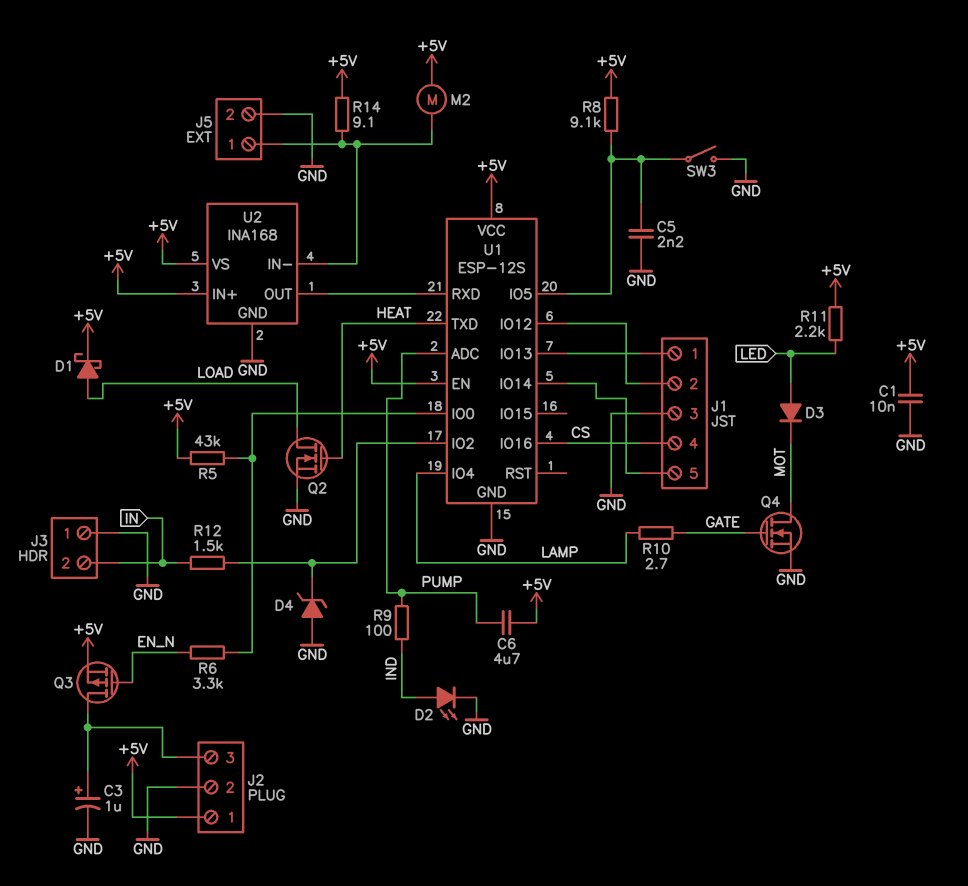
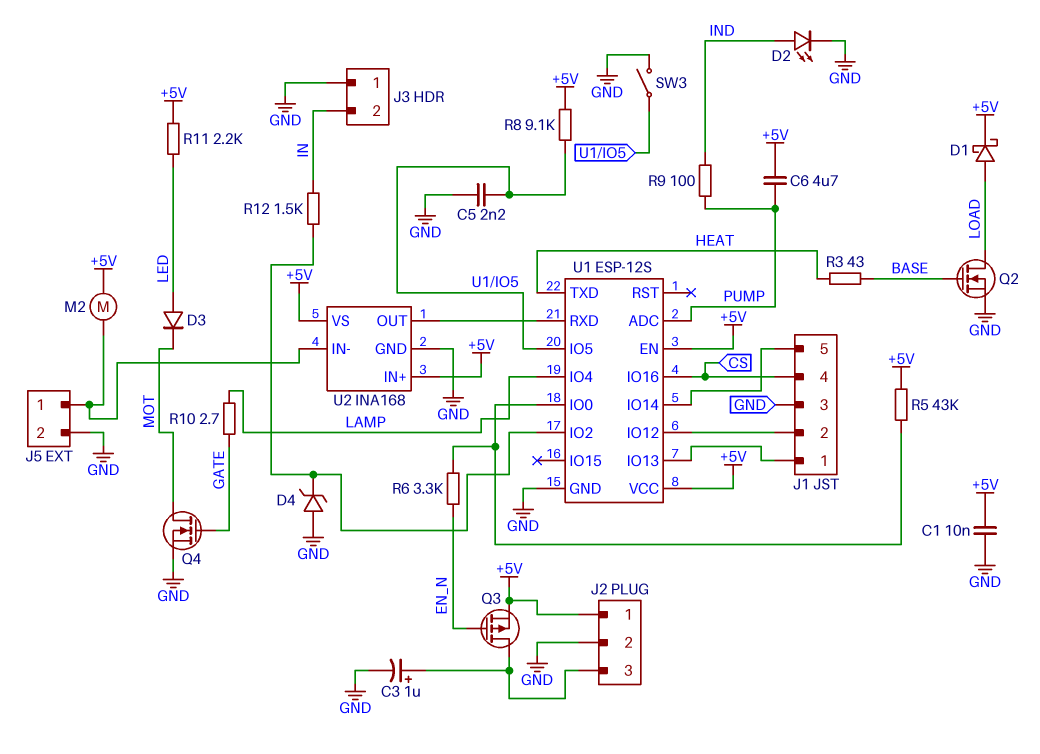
Q2: NMOS (G HEAT, D LOAD, S GND) -> NMOS (G BASE, D LOAD, S GND)
R3: none -> 43 (BASE, HEAT)
R14: 9.1 (+5V, J5/1) -> none

